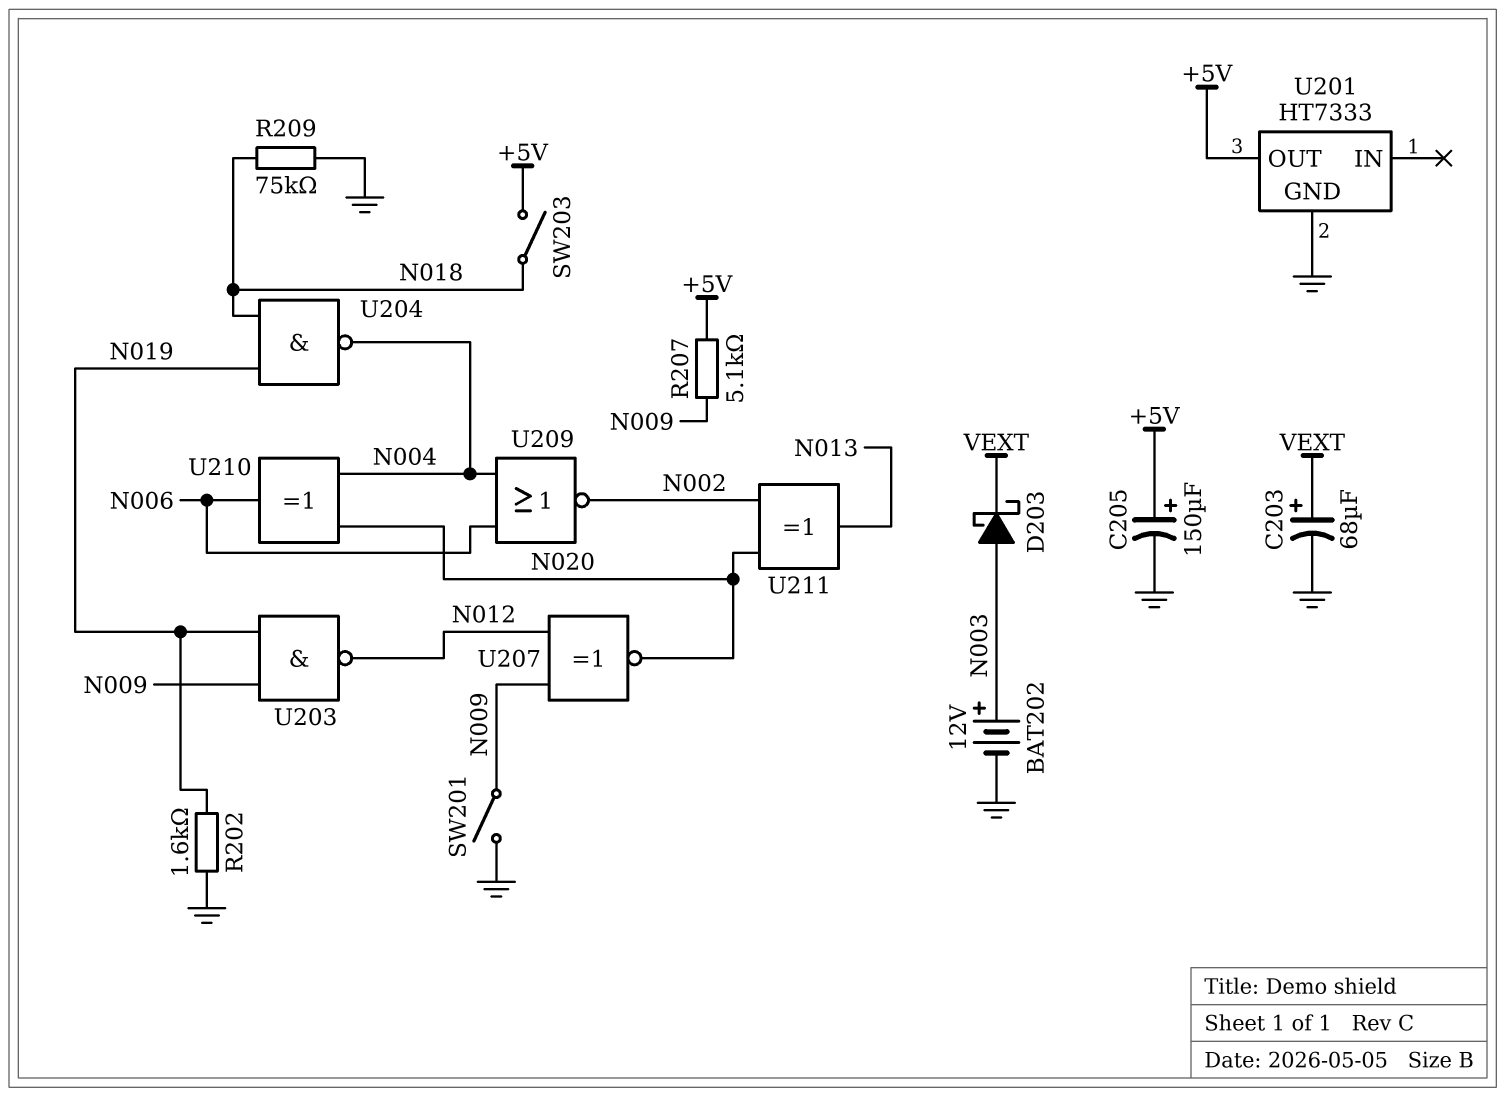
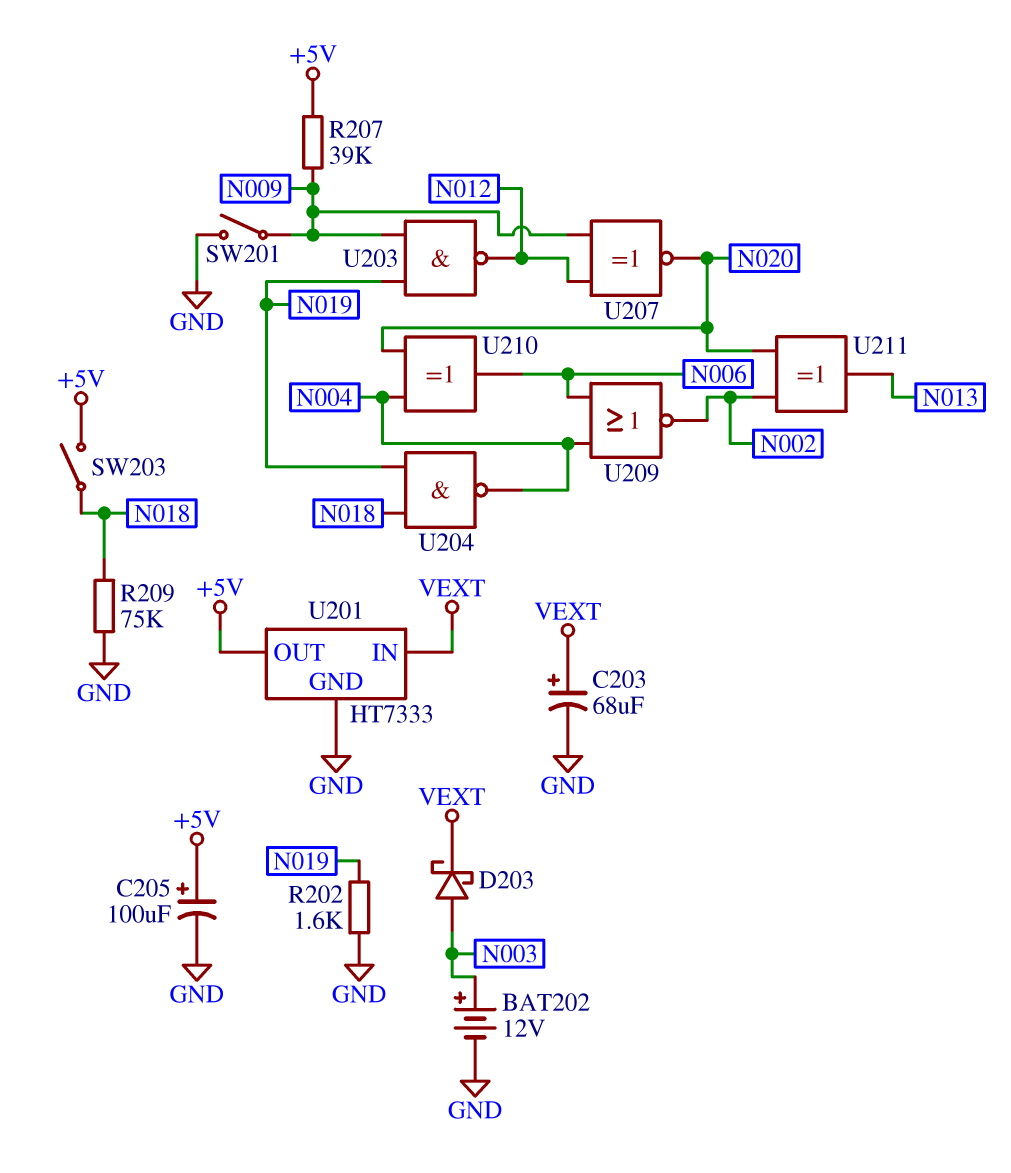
C205: 150uF (plus +5V, minus GND) -> 100uF (plus +5V, minus GND)
R207: 5.1k (+5V, N009) -> 39k (+5V, N009)
U201 pin IN: none -> VEXT

